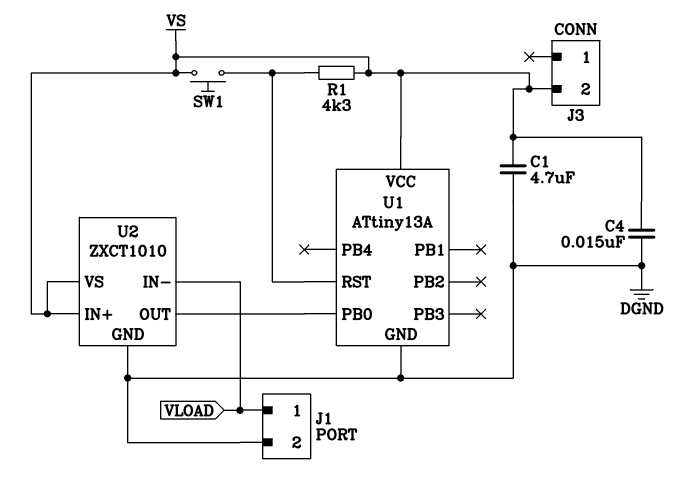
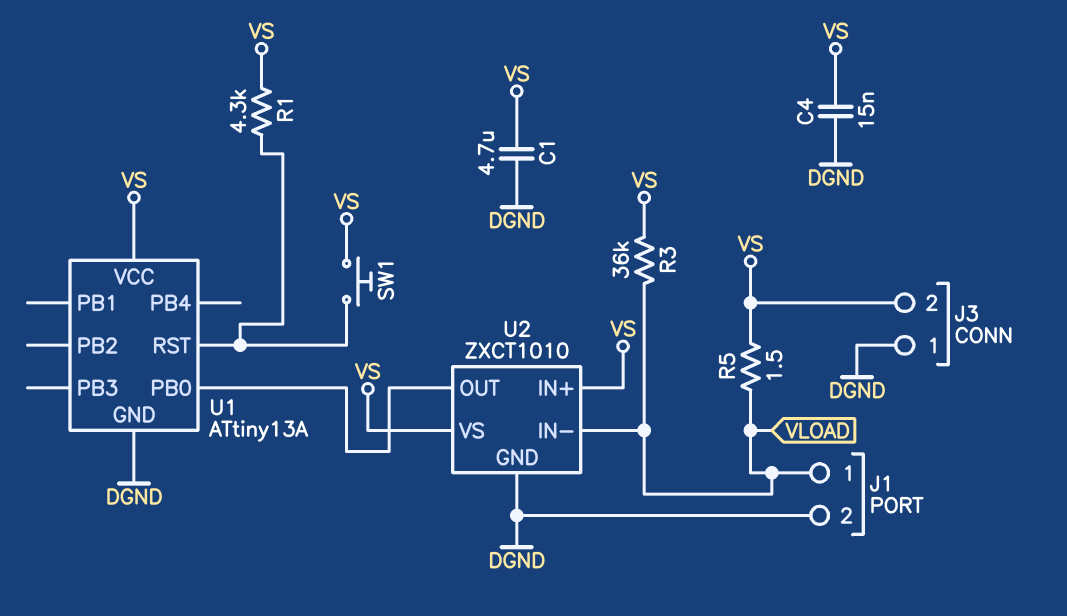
J3 pin 1: none -> DGND
R3: none -> 36k (VLOAD, VS)
R5: none -> 1.5 (VLOAD, VS)

